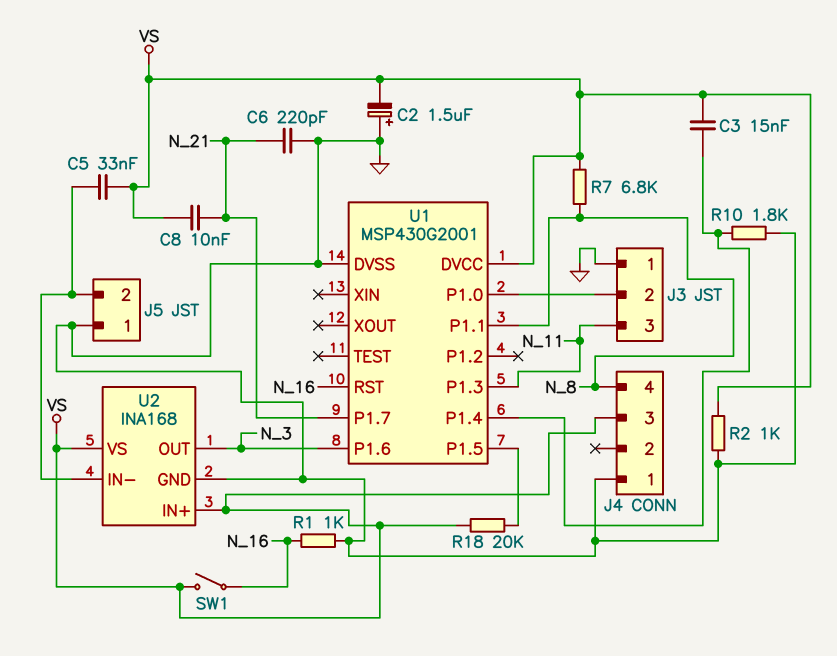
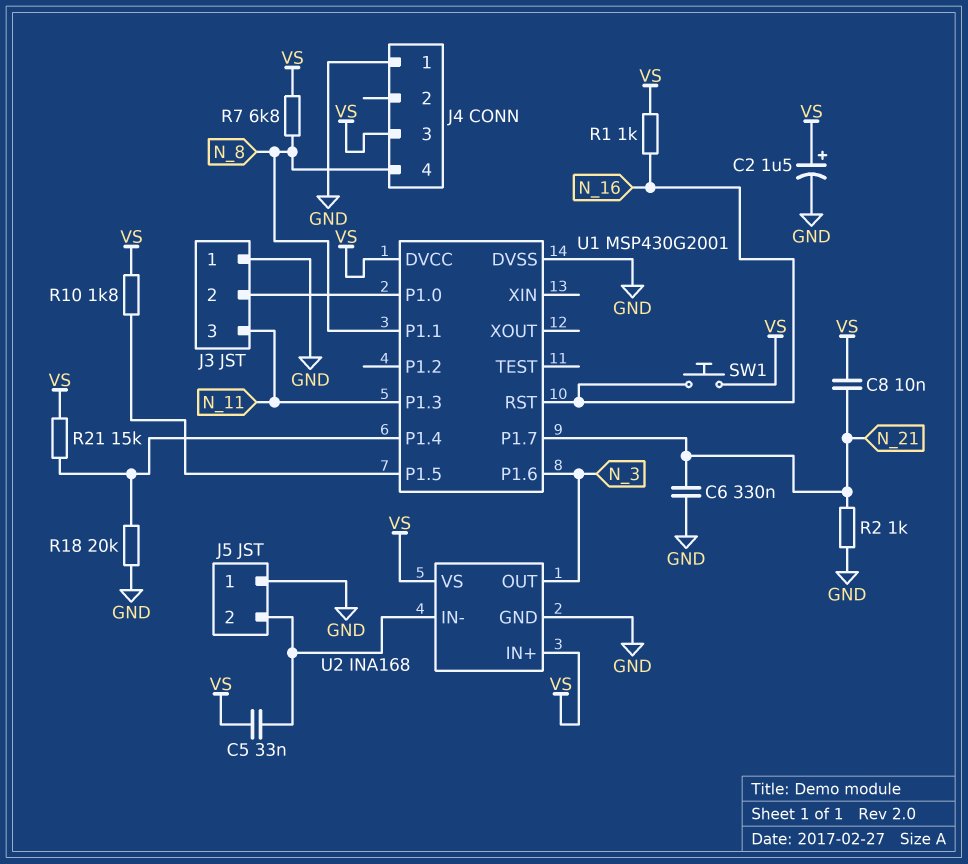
C2: 1.5uF (plus GND, minus VS) -> 1.5uF (plus VS, minus GND)
C3: 15nF (U1/P1.4, VS) -> none
C6: 220pF (GND, N_21) -> 330nF (GND, N_21)
R1: 1k (GND, N_16) -> 1k (N_16, VS)
R2: 1k (GND, VS) -> 1k (GND, N_21)
R10: 1.8k (GND, U1/P1.4) -> 1.8k (U1/P1.5, VS)
R18: 20k (U1/P1.5, VS) -> 20k (GND, U1/P1.4)
R21: none -> 15k (U1/P1.4, VS)
SW1: switch (N_16, VS) -> button (N_16, VS)

